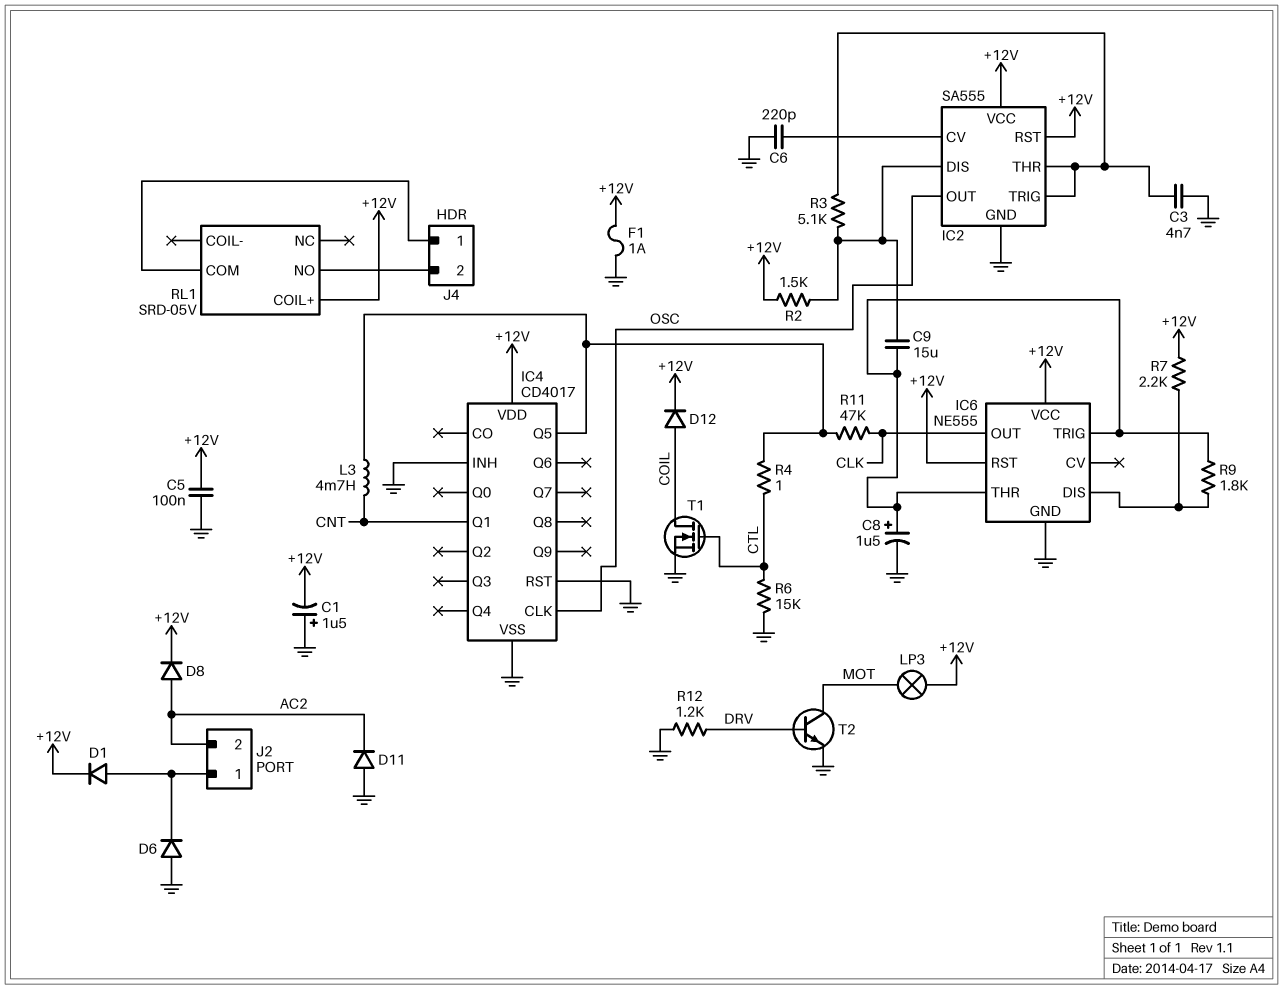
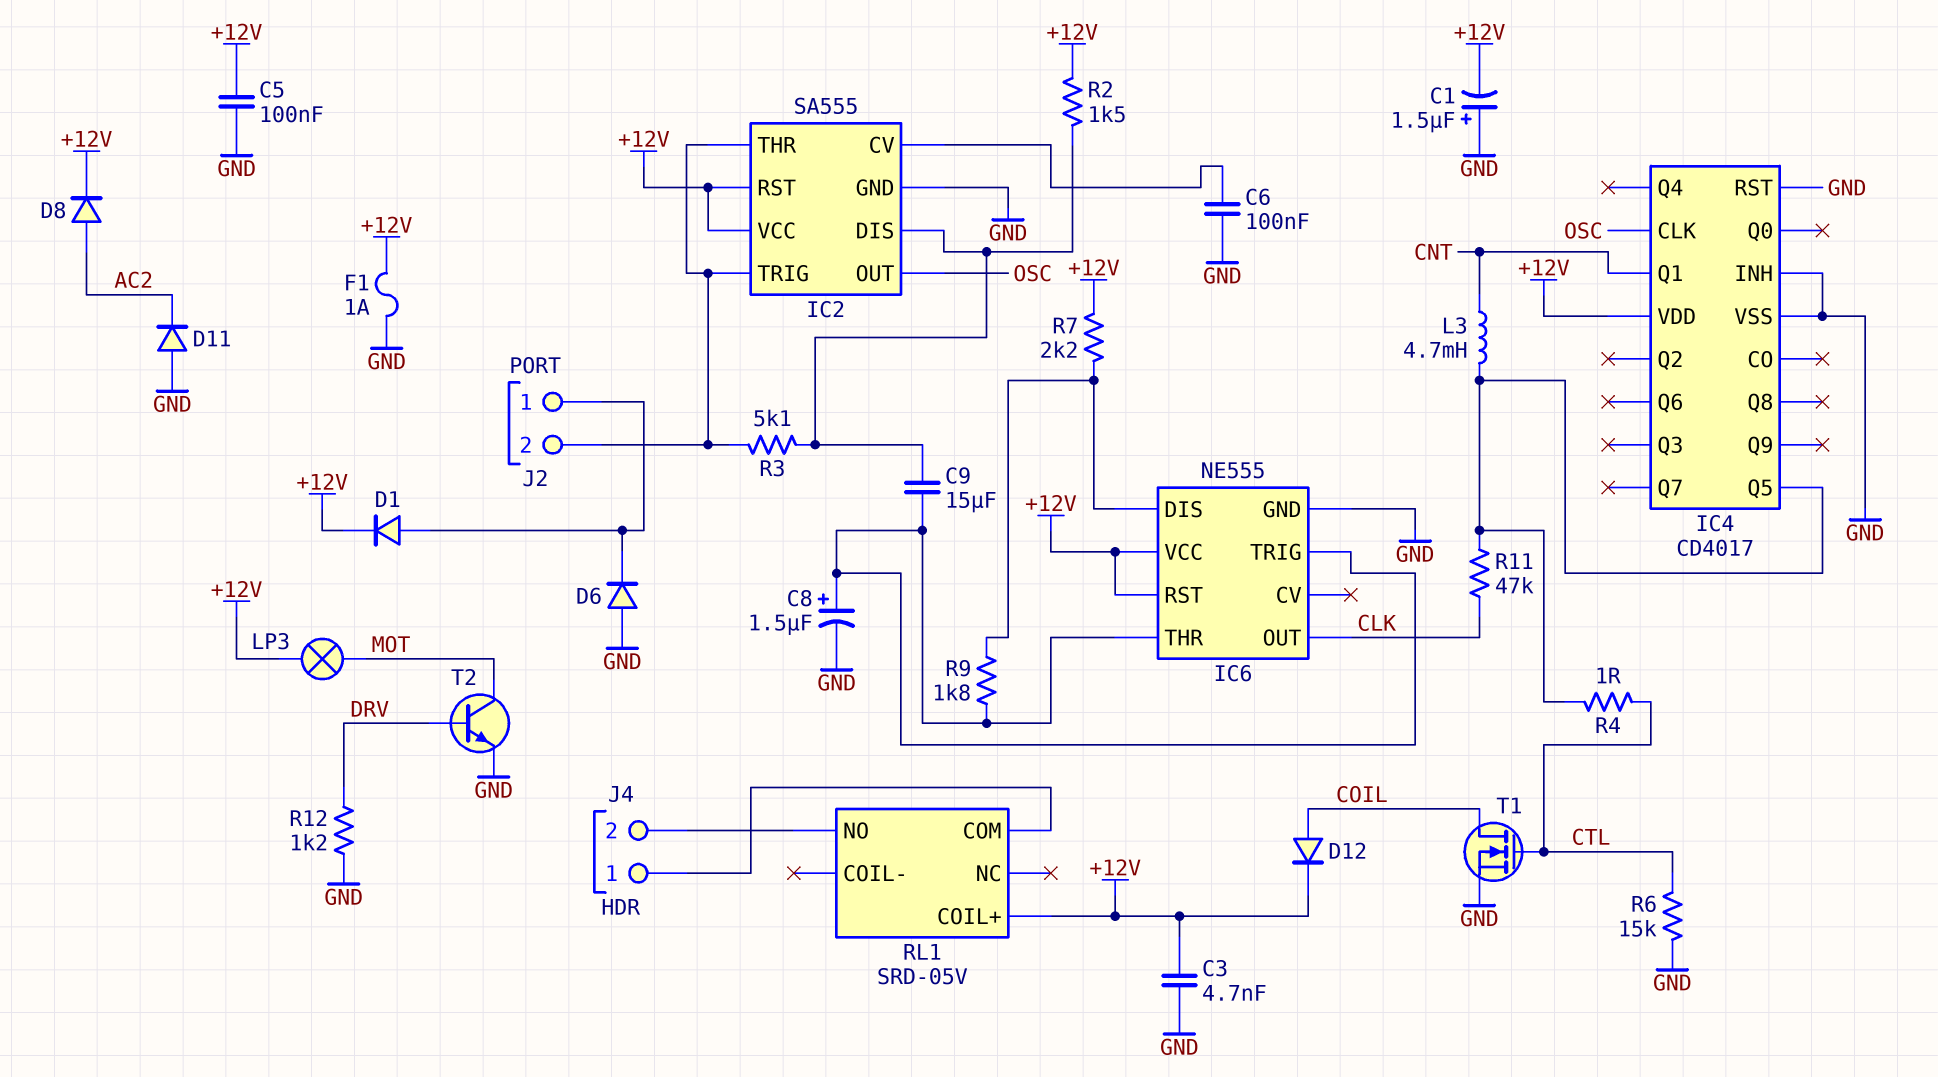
C3: 4.7nF (GND, IC2/THR) -> 4.7nF (+12V, GND)
C6: 220pF (GND, IC2/CV) -> 100nF (GND, IC2/CV)
J2 pin 2: AC2 -> IC2/THR

